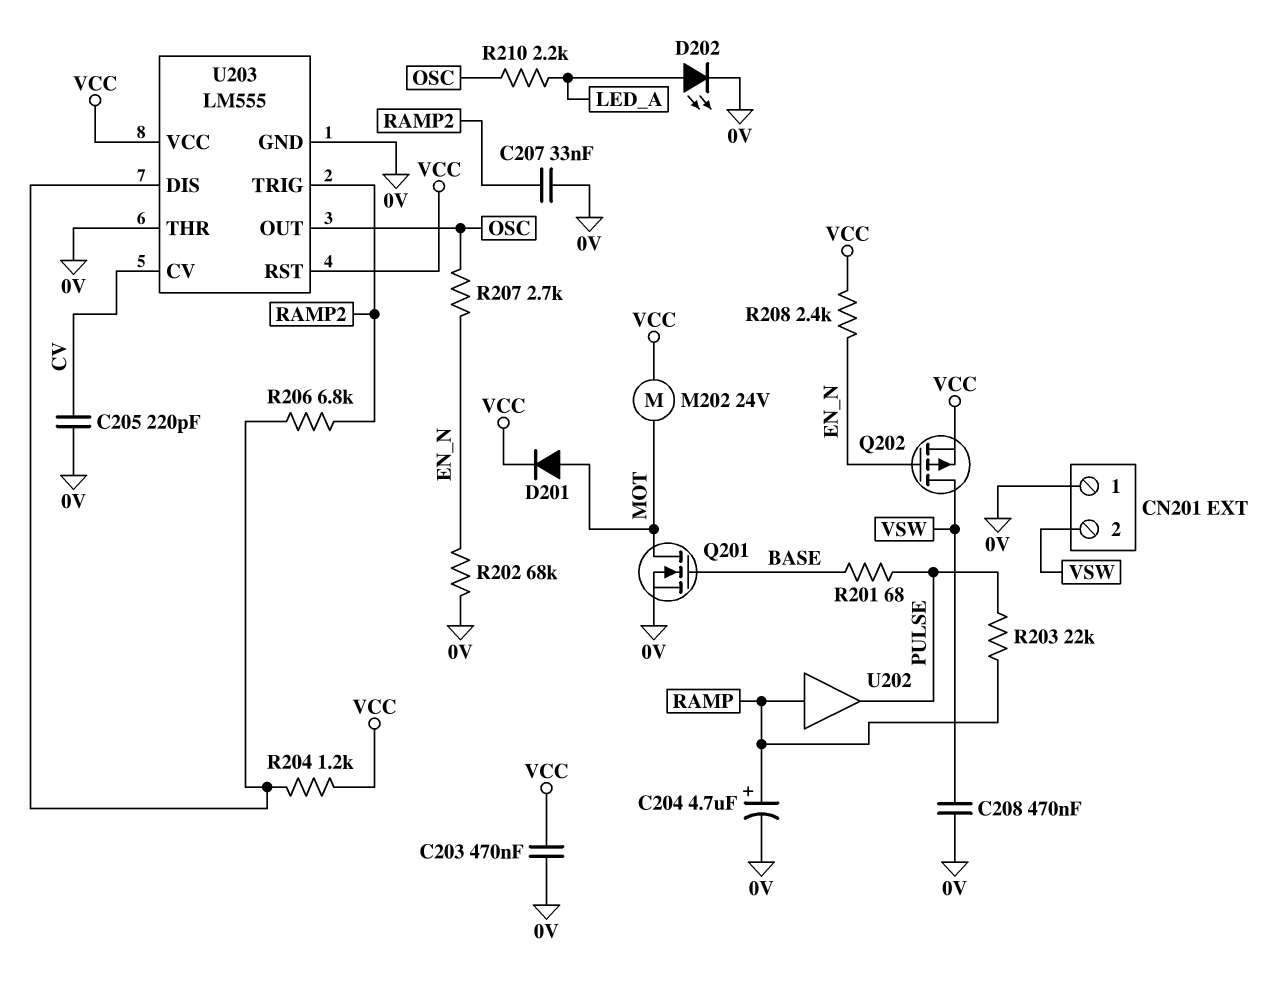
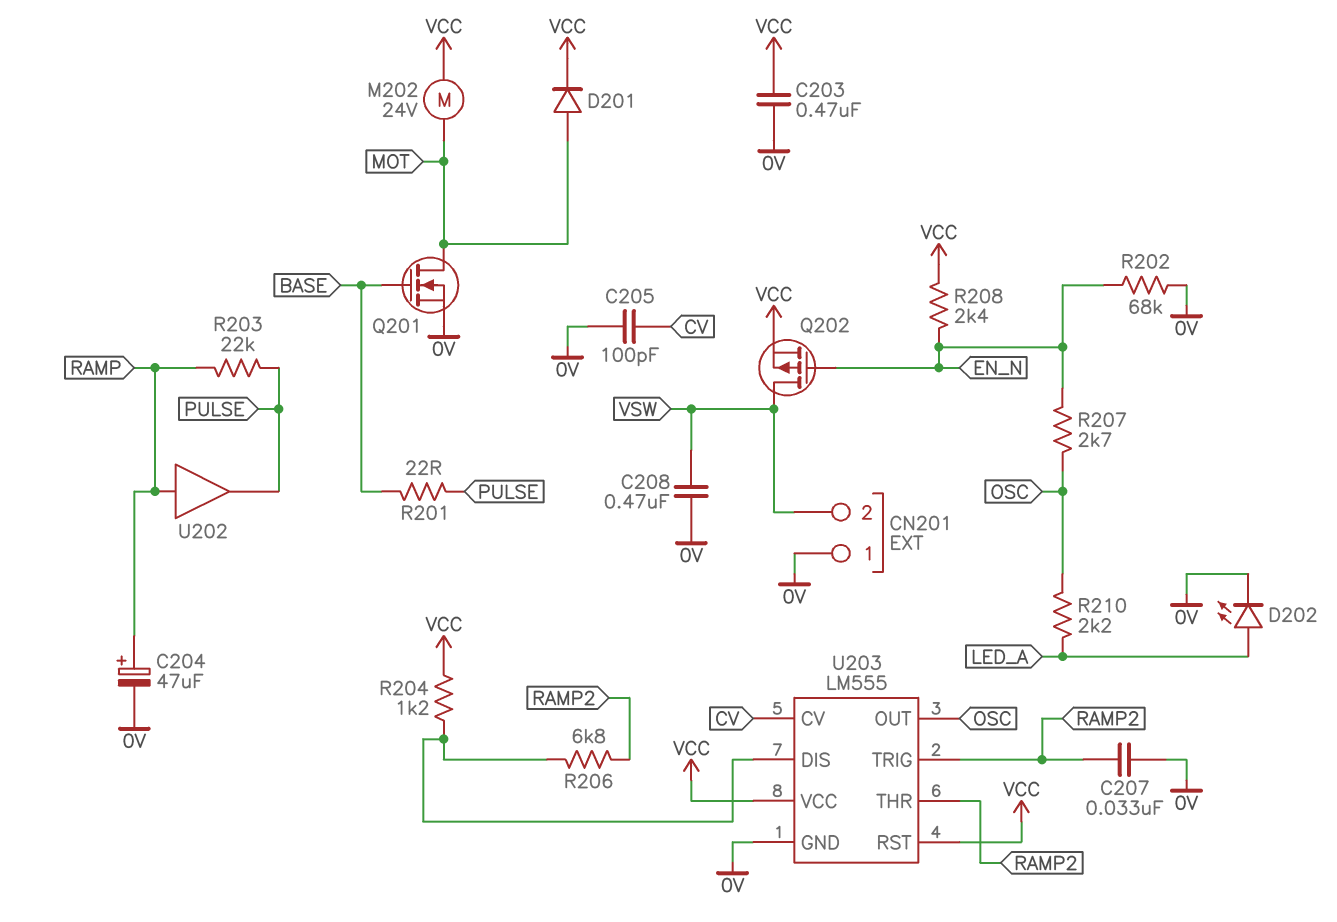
C204: 4.7uF (plus RAMP, minus 0V) -> 47uF (plus RAMP, minus 0V)
C205: 220pF (0V, CV) -> 100pF (0V, CV)
R201: 68 (BASE, PULSE) -> 22 (BASE, PULSE)
U203 pin THR: 0V -> RAMP2

